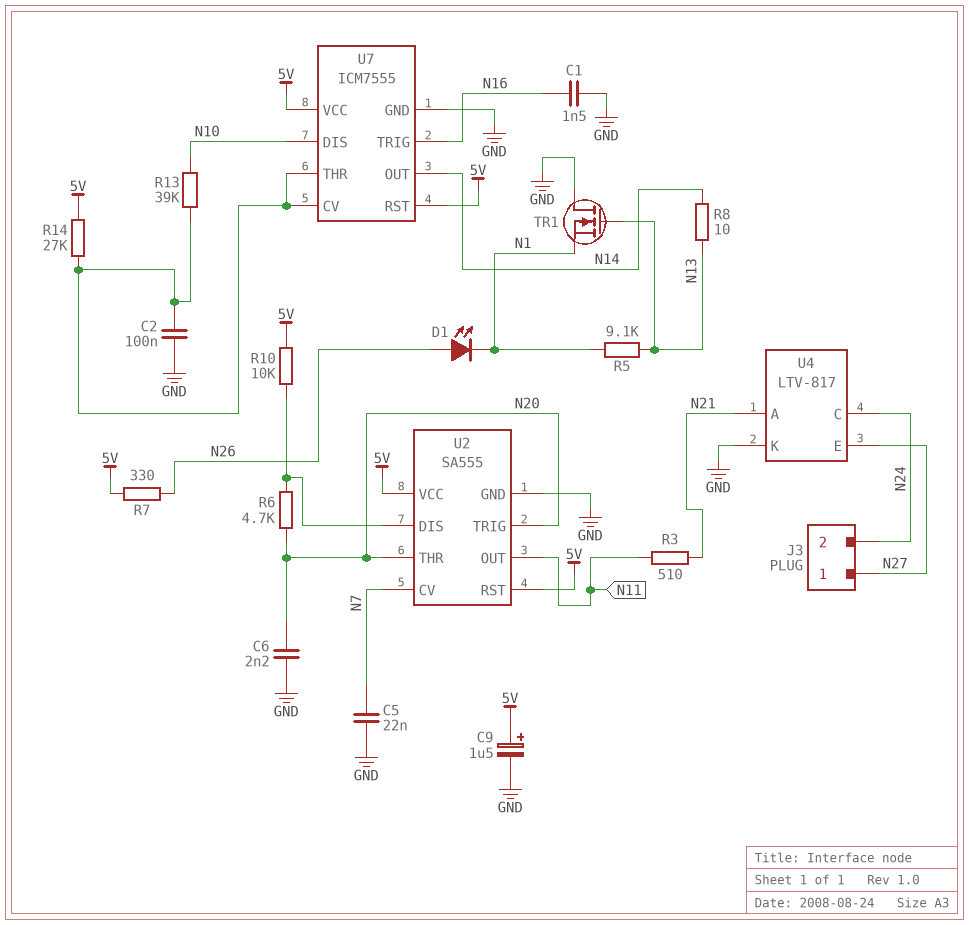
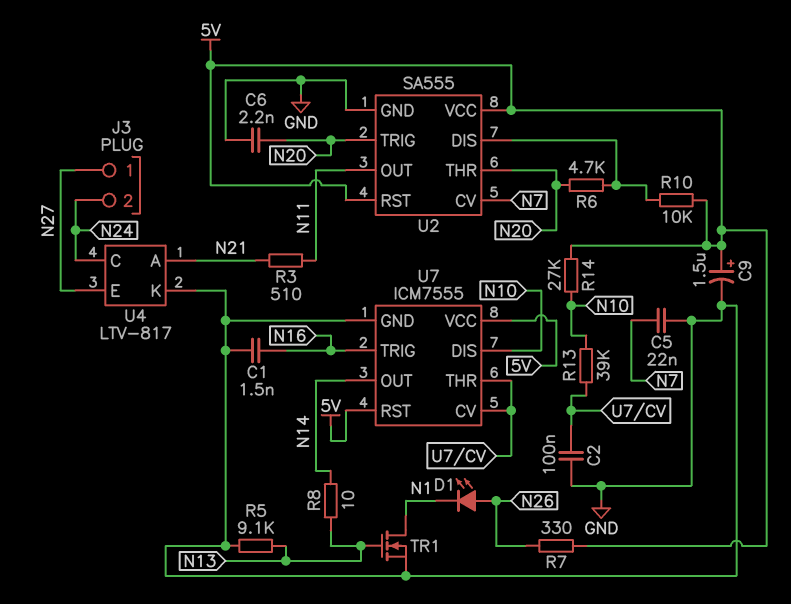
R5: 9.1k (N1, N13) -> 9.1k (GND, N13)
R14: 27k (5V, U7/CV) -> 27k (5V, N10)
TR1: NMOS (G N13, D GND, S N1) -> NMOS (G N13, D N1, S GND)

